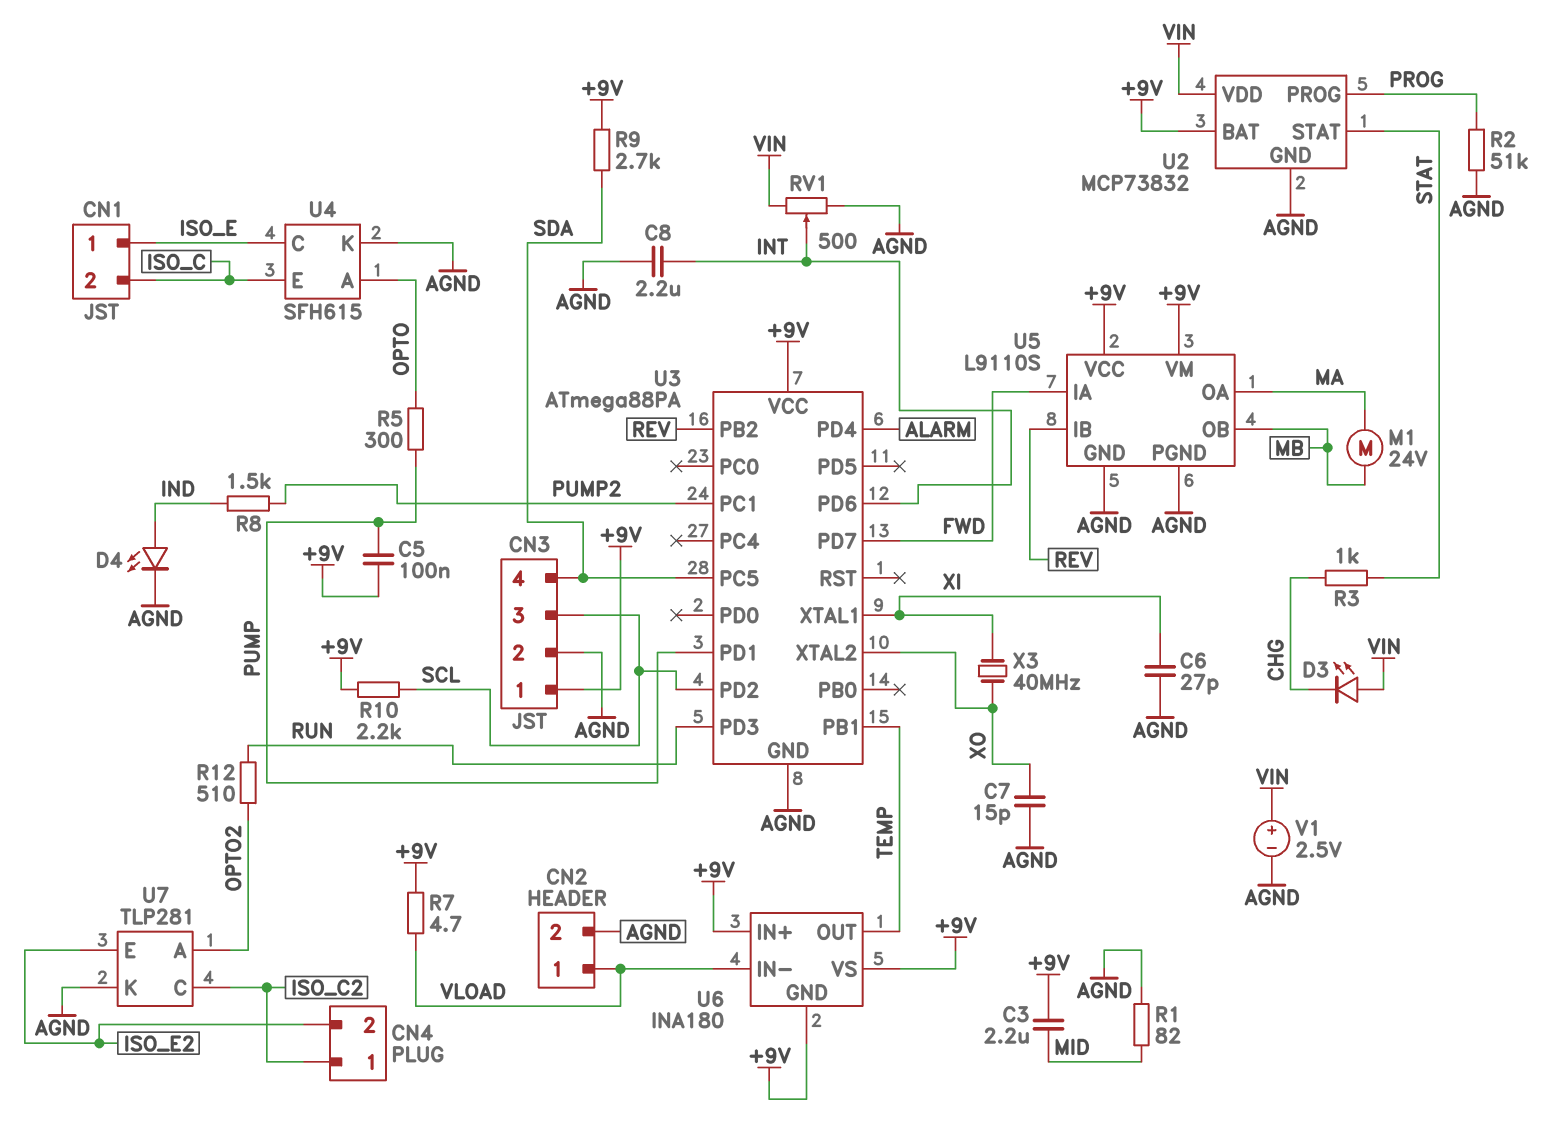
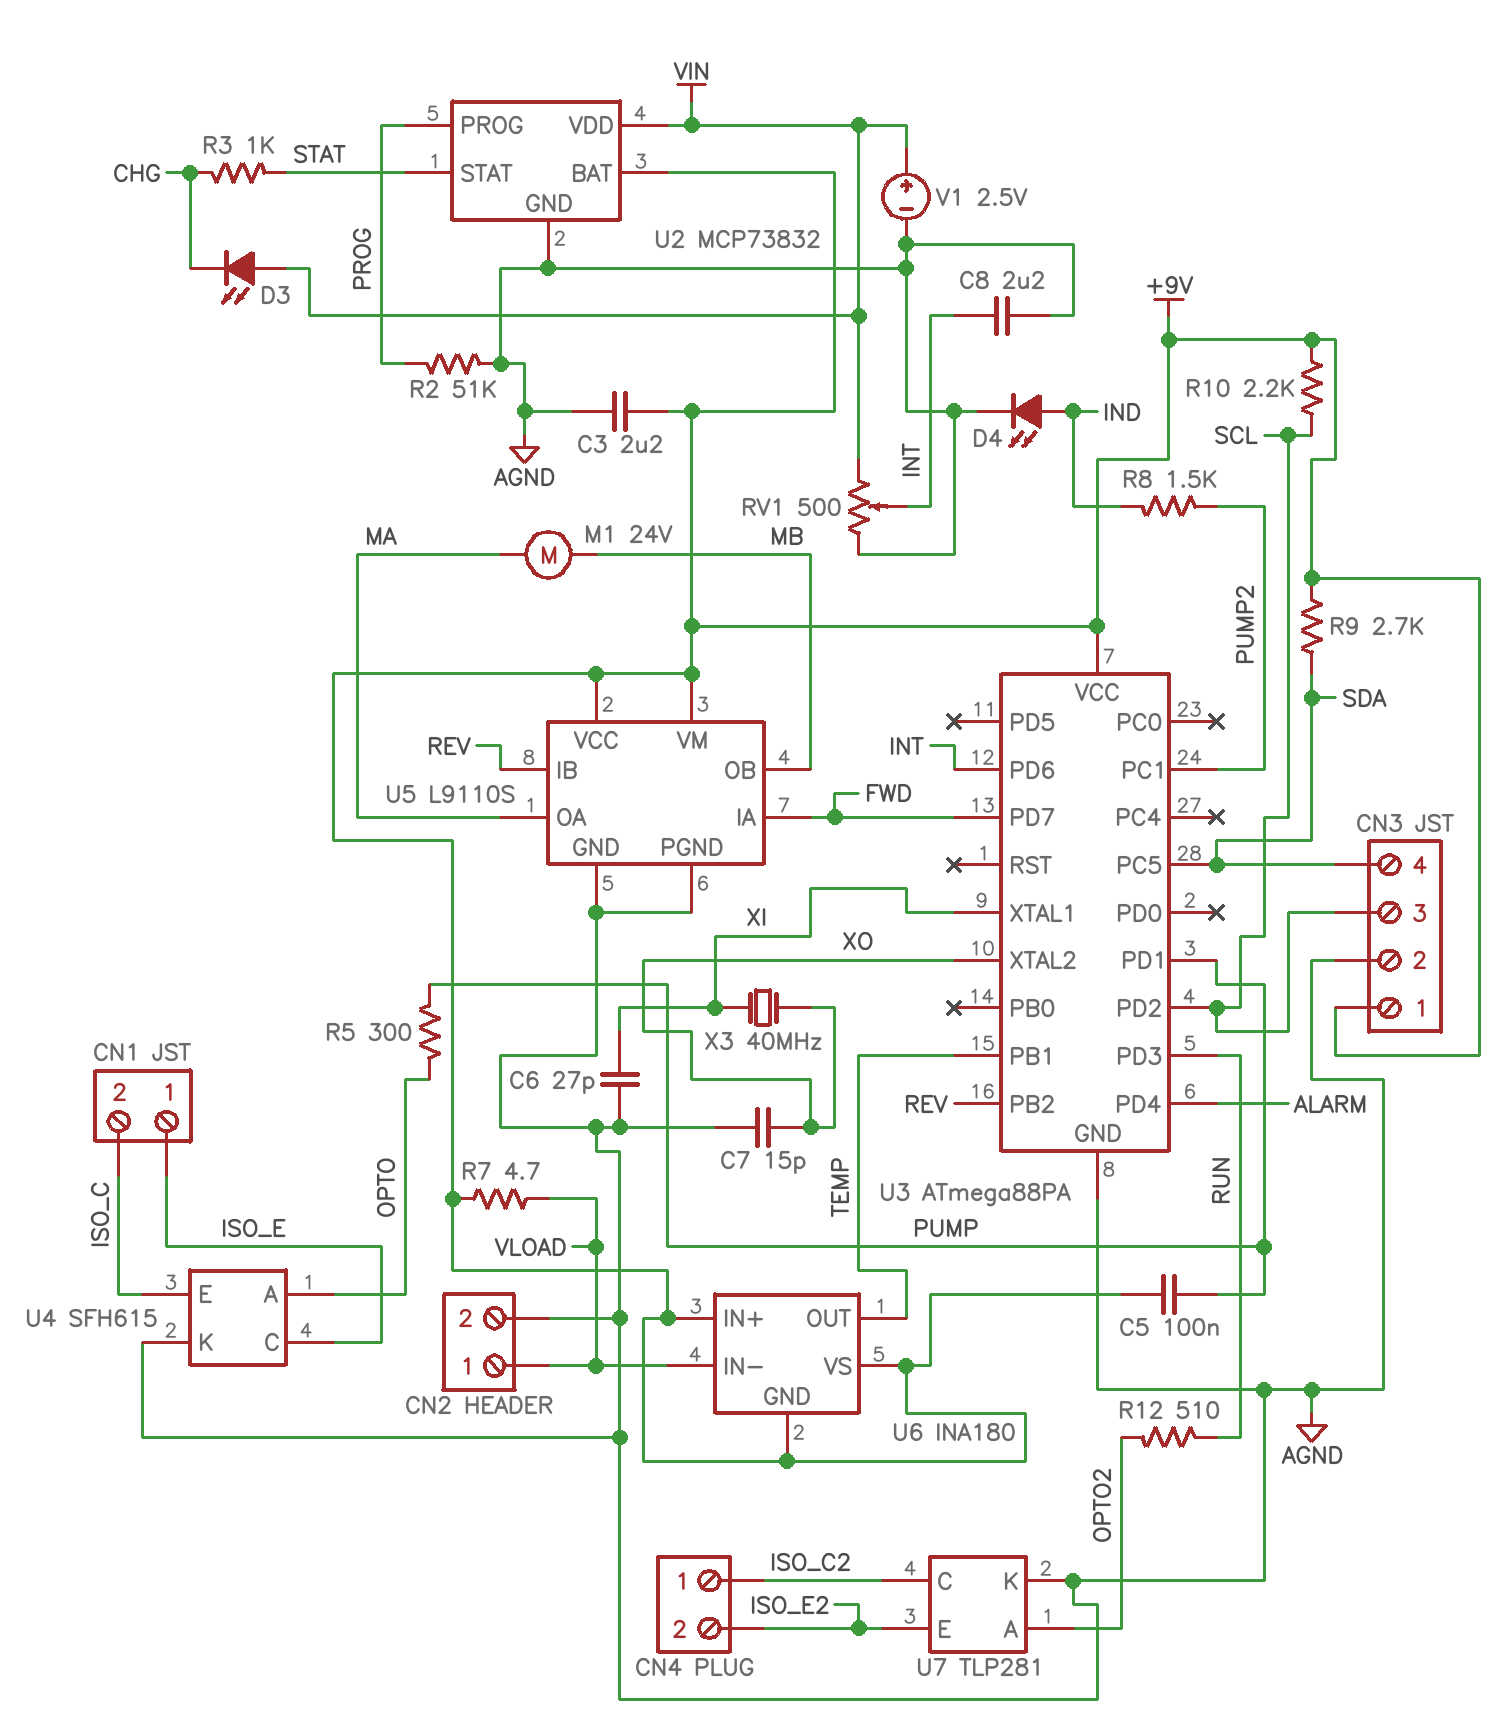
C3: 2.2uF (+9V, MID) -> 2.2uF (+9V, AGND)
R1: 82 (AGND, MID) -> none

